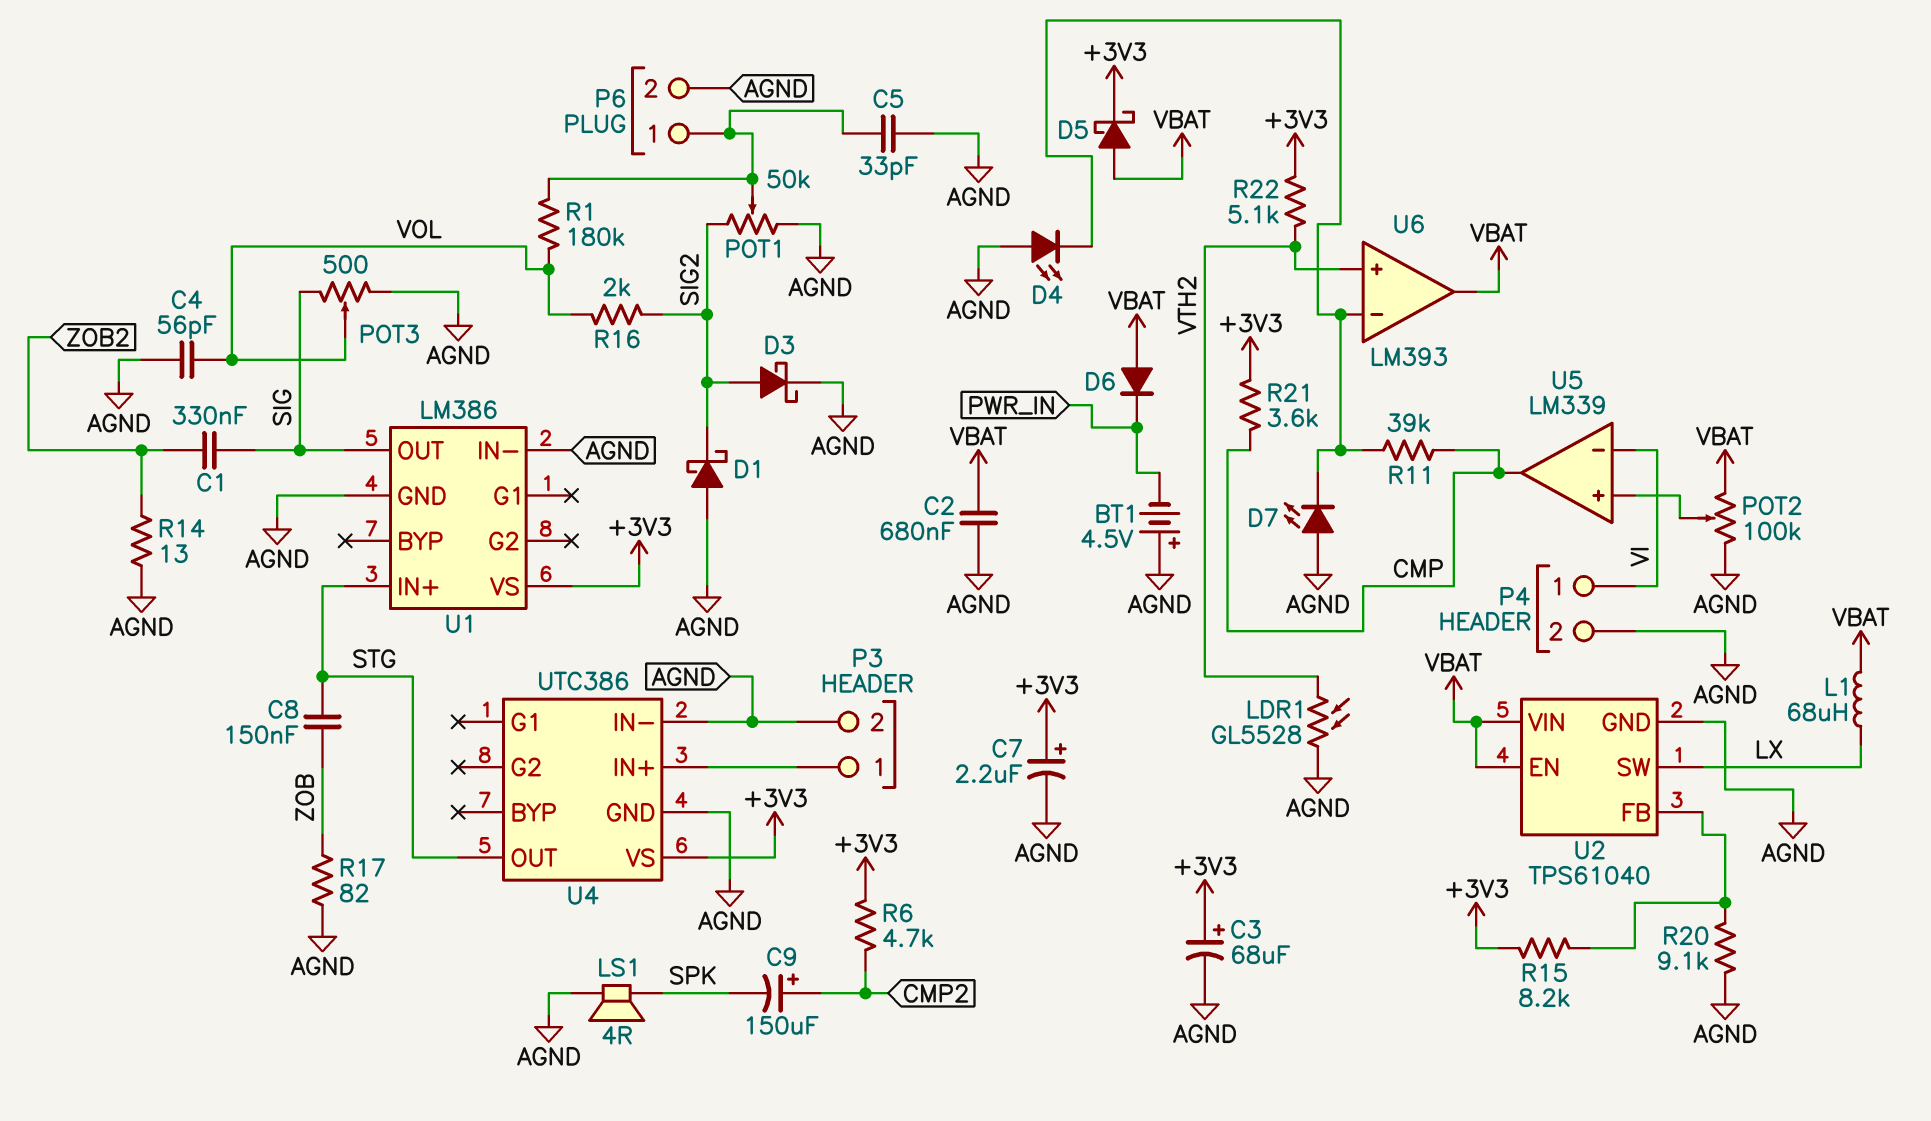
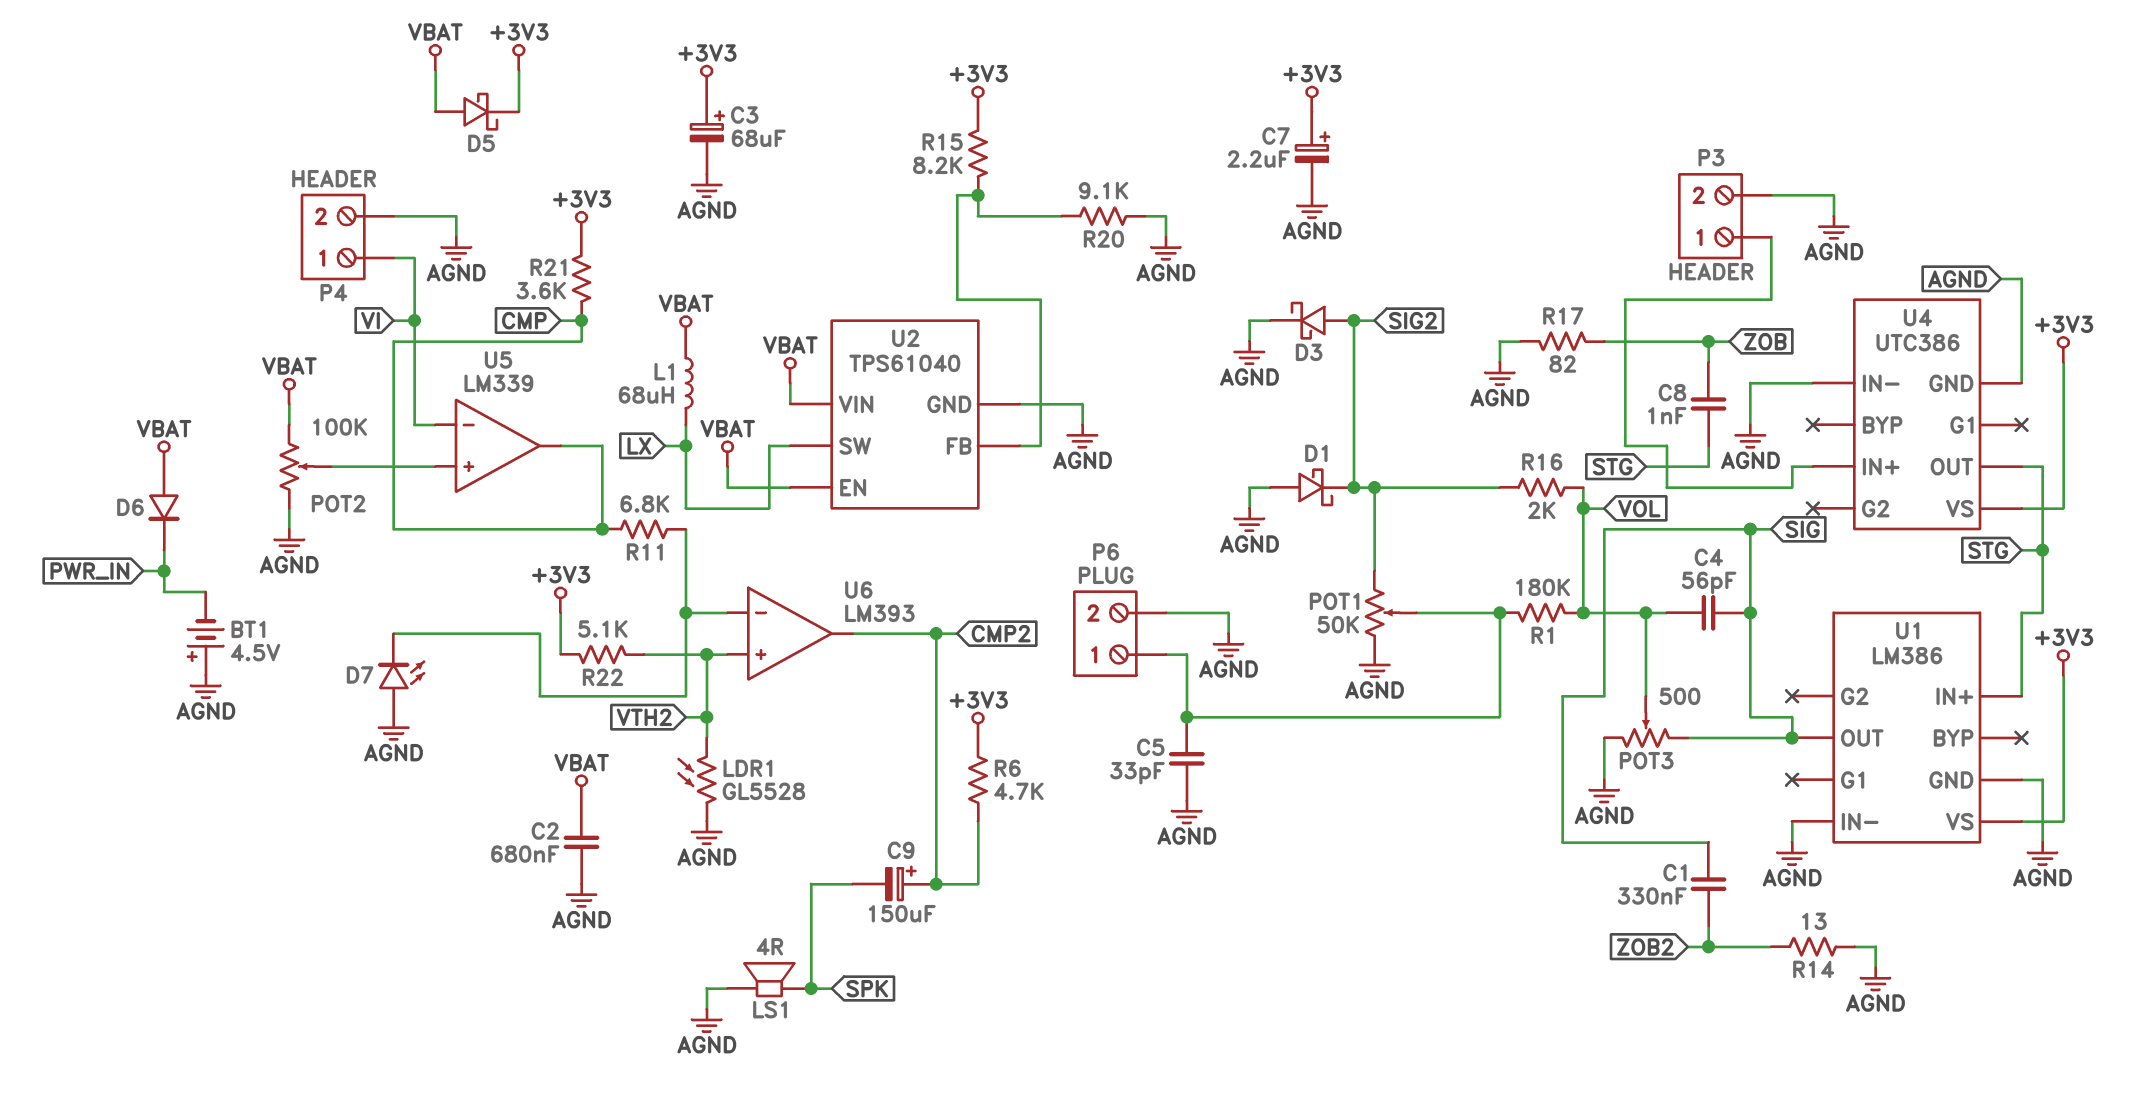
C4: 56pF (AGND, VOL) -> 56pF (SIG, VOL)
C8: 150nF (STG, ZOB) -> 1nF (STG, ZOB)
D4: LED (A AGND, K U6/in-) -> none
R11: 39k (CMP, U6/in-) -> 6.8k (CMP, U6/in-)
U6 pin out: VBAT -> CMP2

